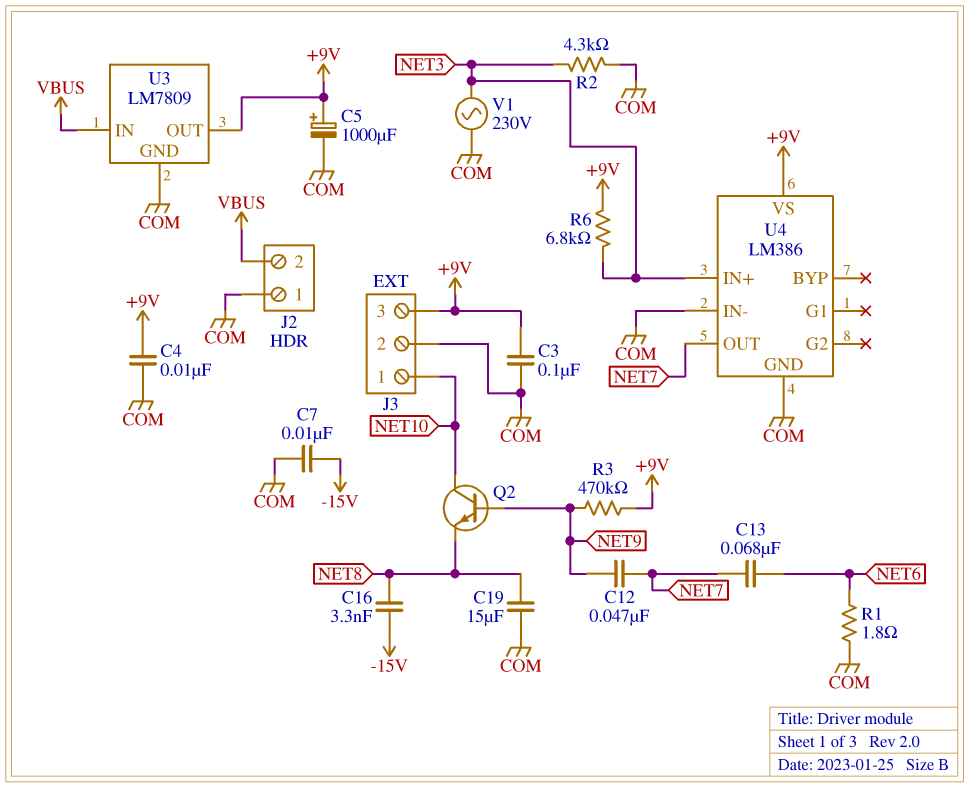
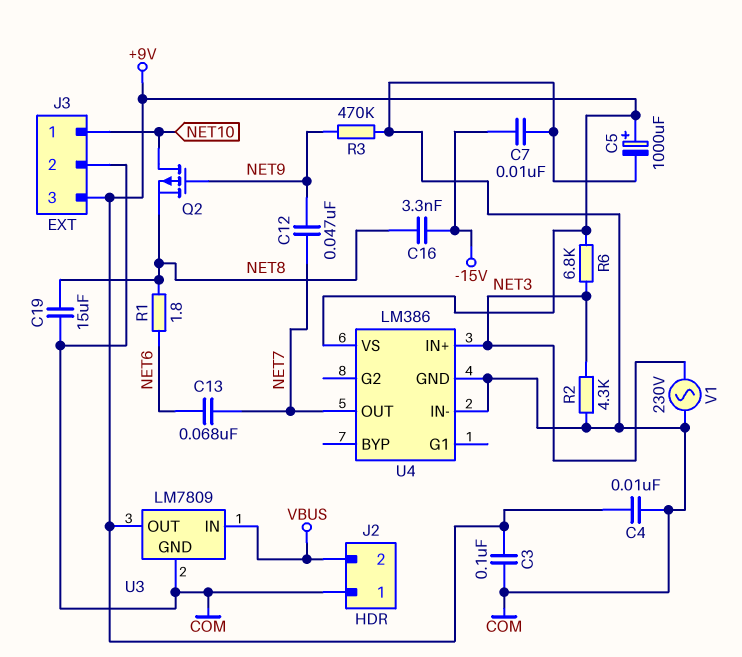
Q2: NPN (B NET9, C NET10, E NET8) -> PMOS (G NET9, D NET10, S NET8)
R1: 1.8 (COM, NET6) -> 1.8 (NET6, NET8)
R3: 470k (+9V, NET9) -> 470k (COM, NET9)

